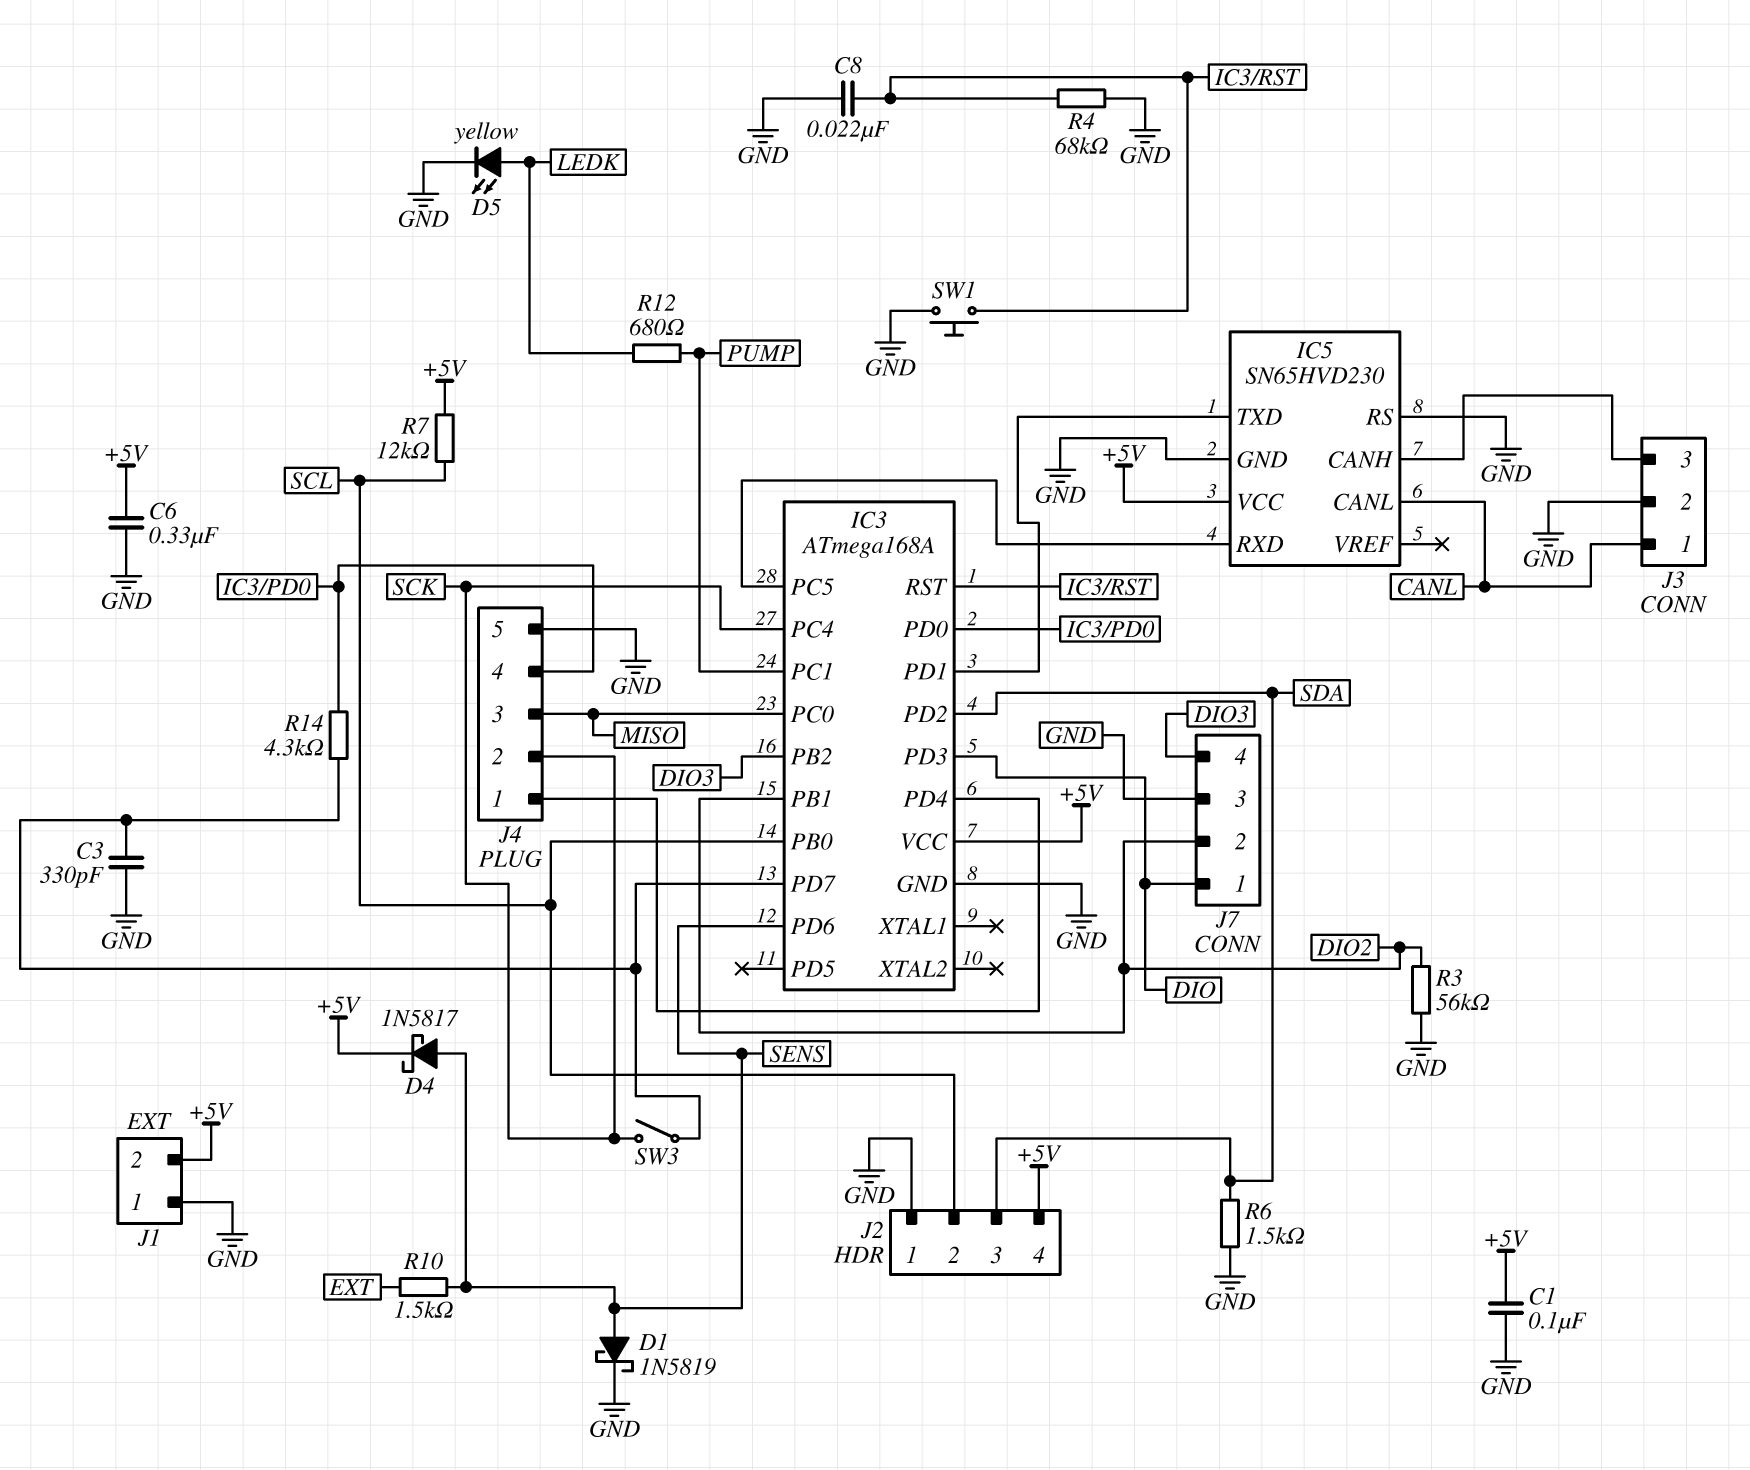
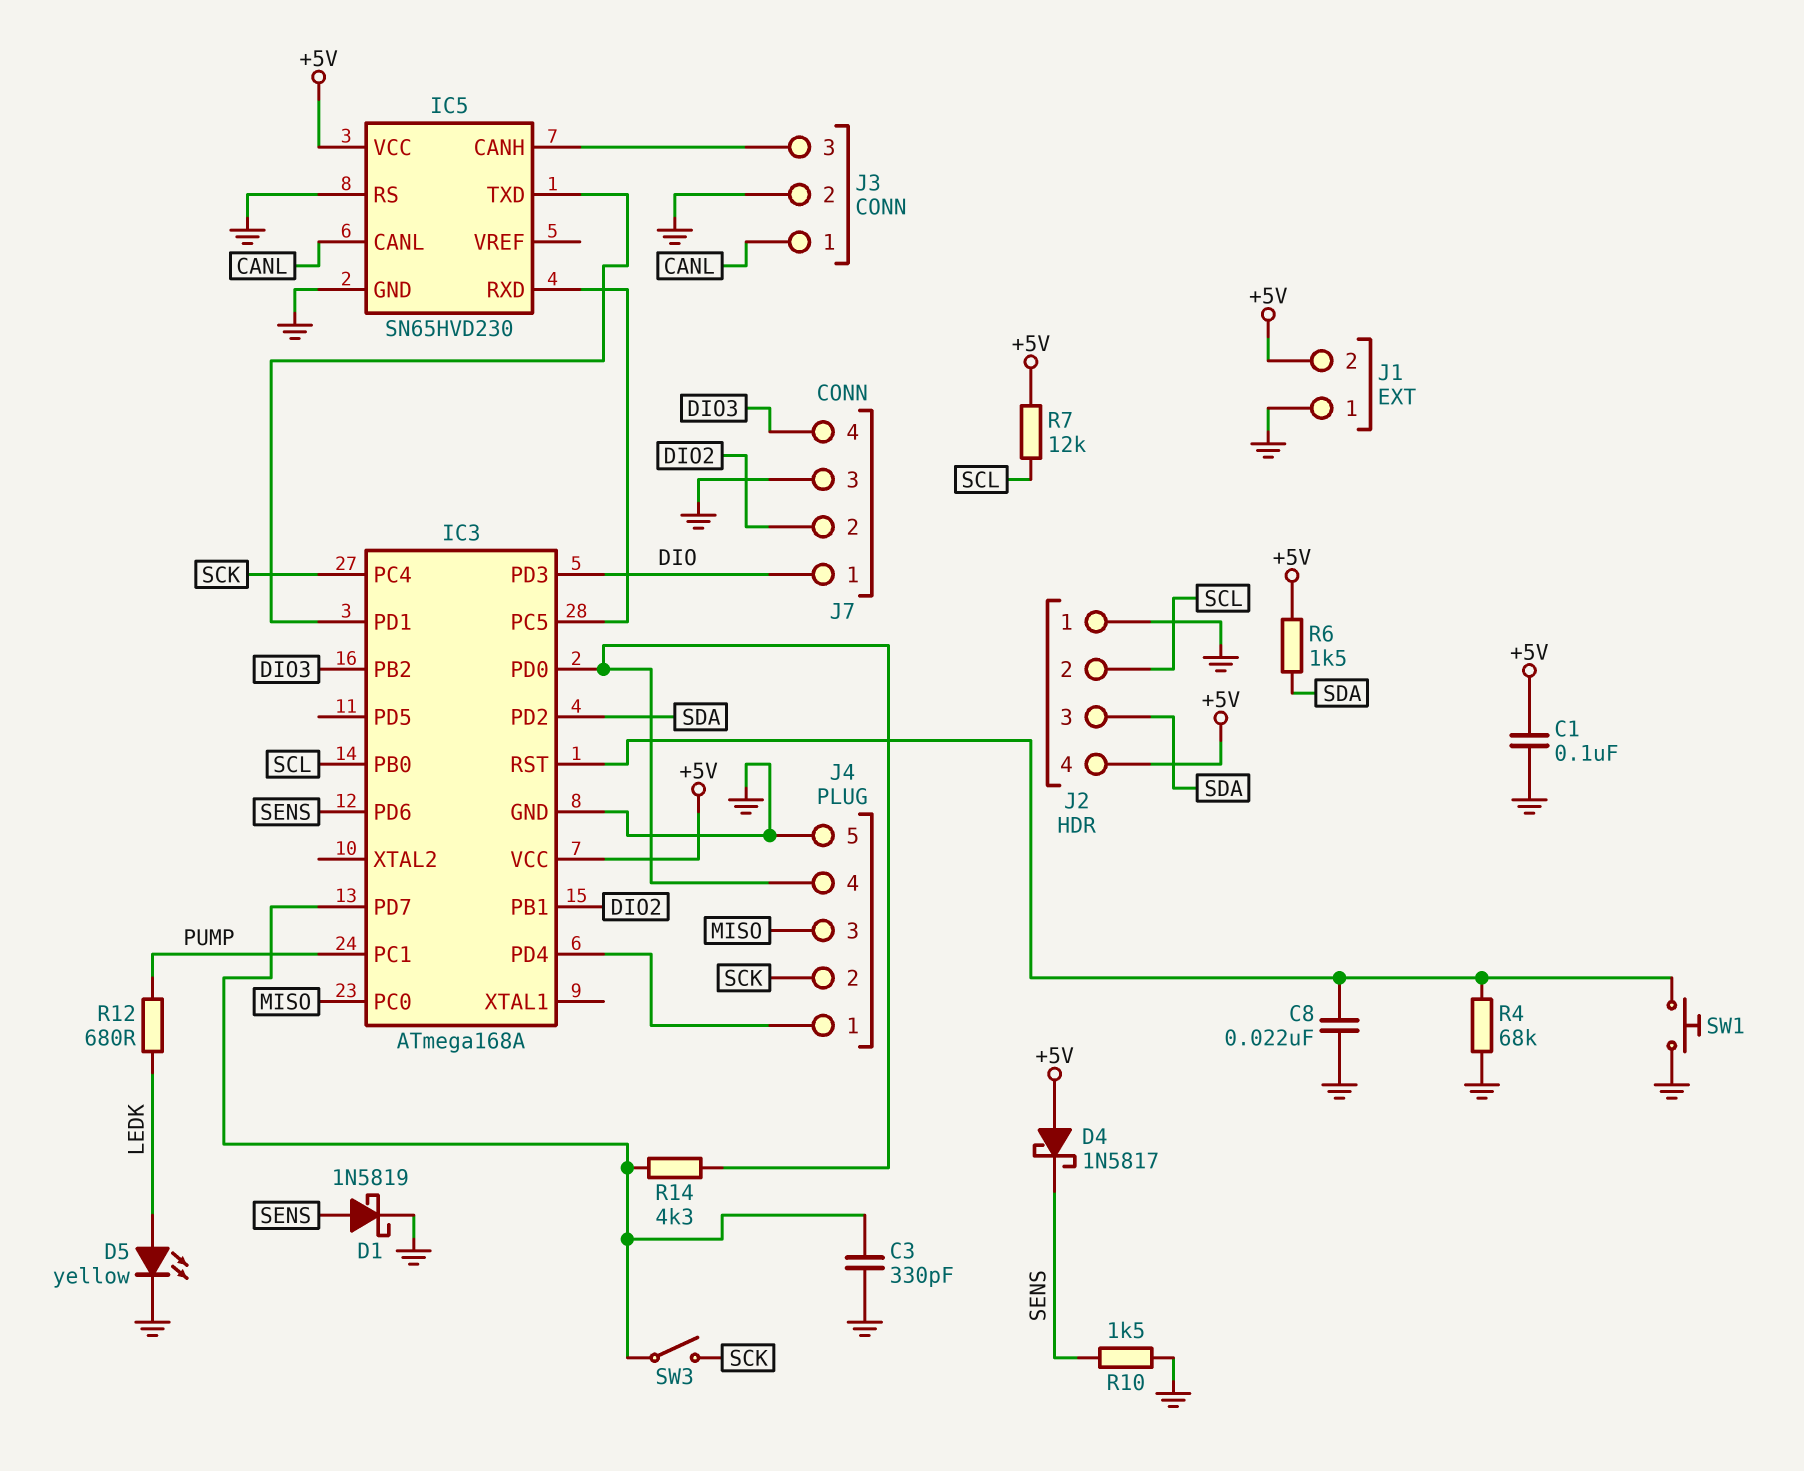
C6: 330nF (+5V, GND) -> none
D4: schottky 1N5817 (A SENS, K +5V) -> schottky 1N5817 (A +5V, K SENS)
R3: 56k (DIO2, GND) -> none
R6: 1.5k (GND, SDA) -> 1.5k (+5V, SDA)
R10: 1.5k (EXT, SENS) -> 1.5k (GND, SENS)

